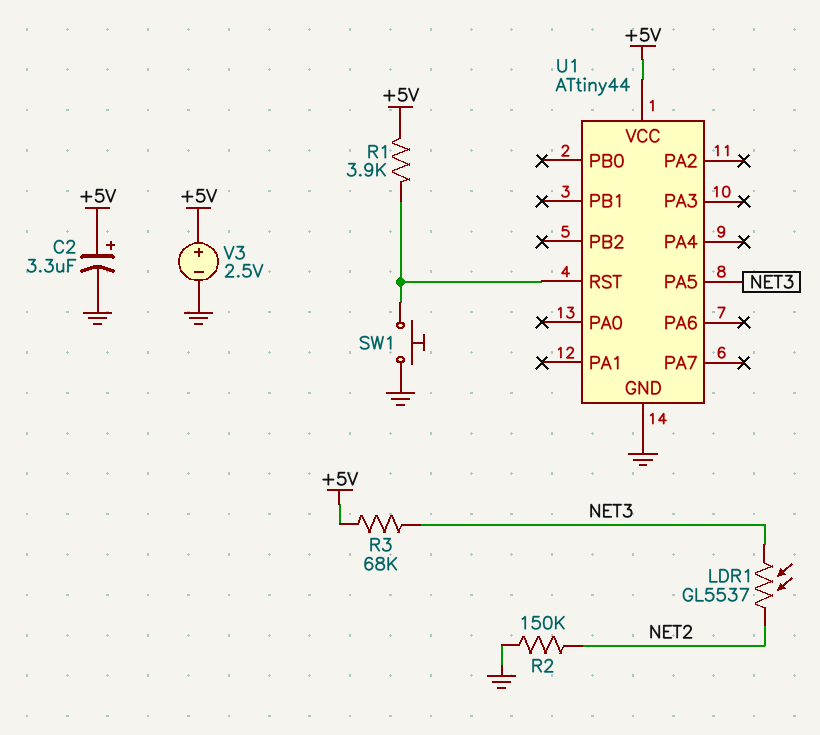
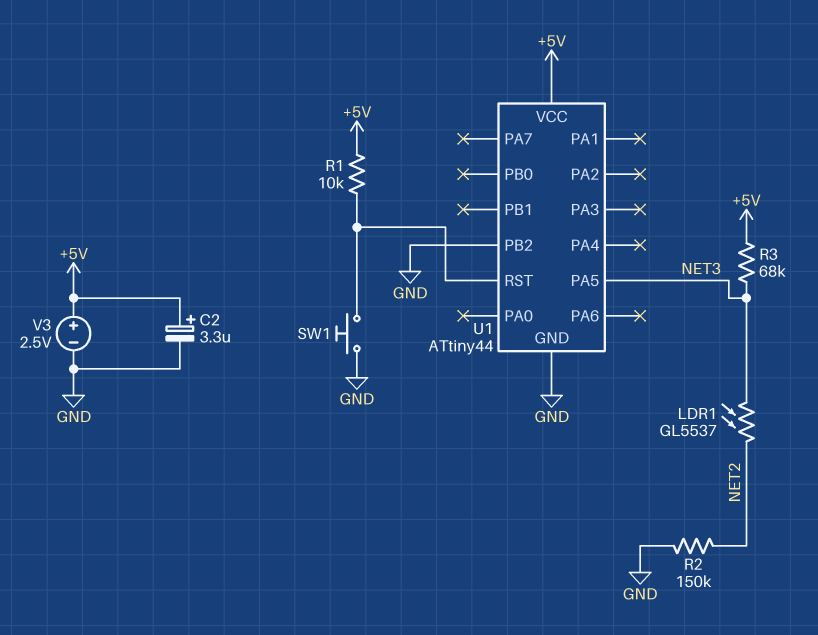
R1: 3.9k (+5V, U1/RST) -> 10k (+5V, U1/RST)
U1 pin PB2: none -> GND

